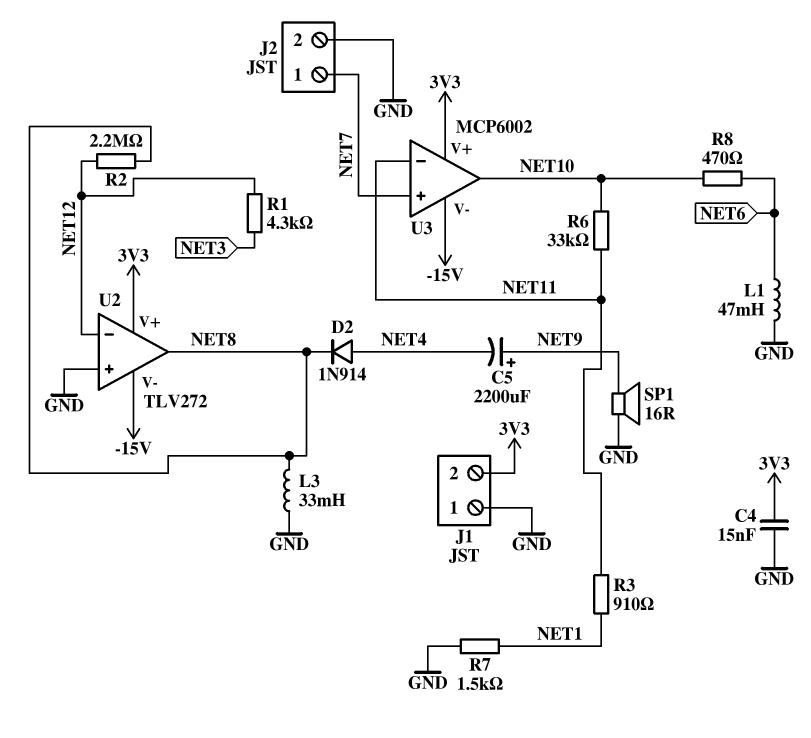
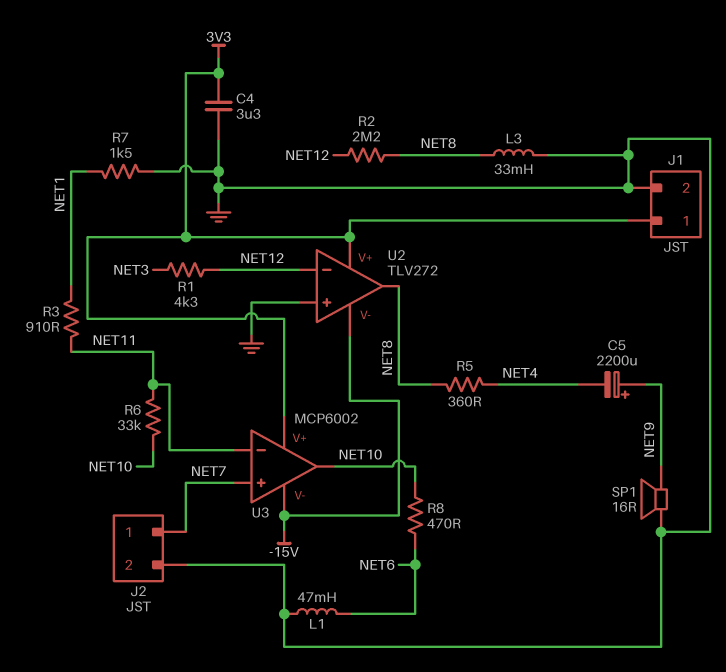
C4: 15nF (3V3, GND) -> 3.3uF (3V3, GND)
D2: diode 1N914 (A NET4, K NET8) -> none
J1 pin 1: GND -> 3V3
J1 pin 2: 3V3 -> GND
R5: none -> 360 (NET4, NET8)

